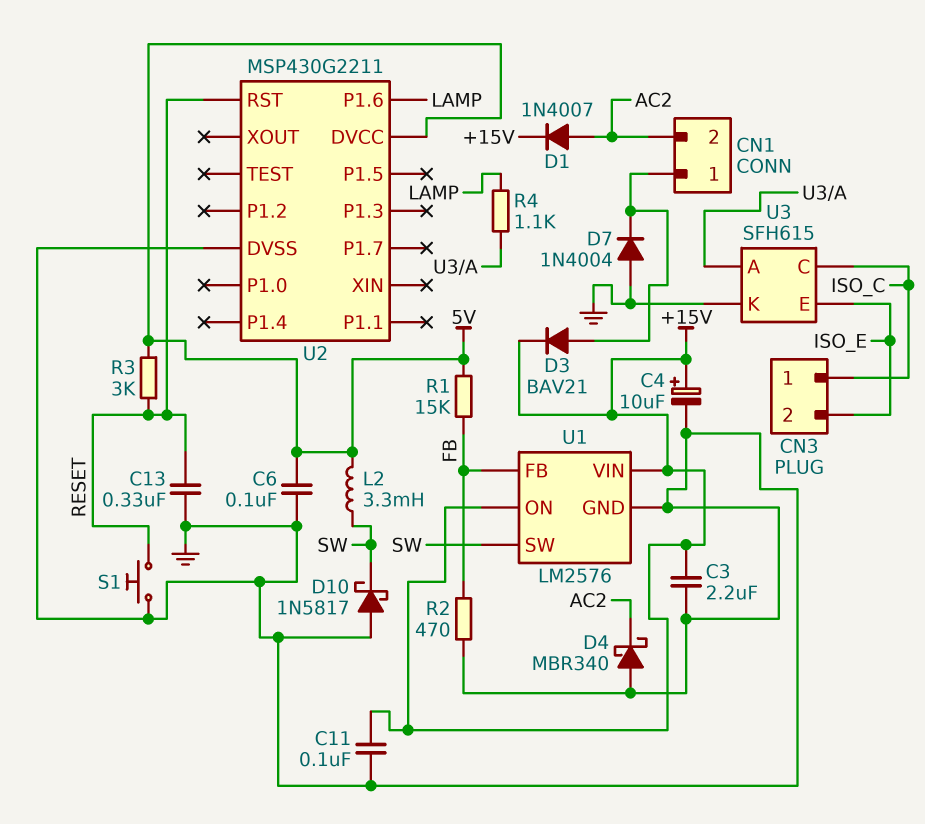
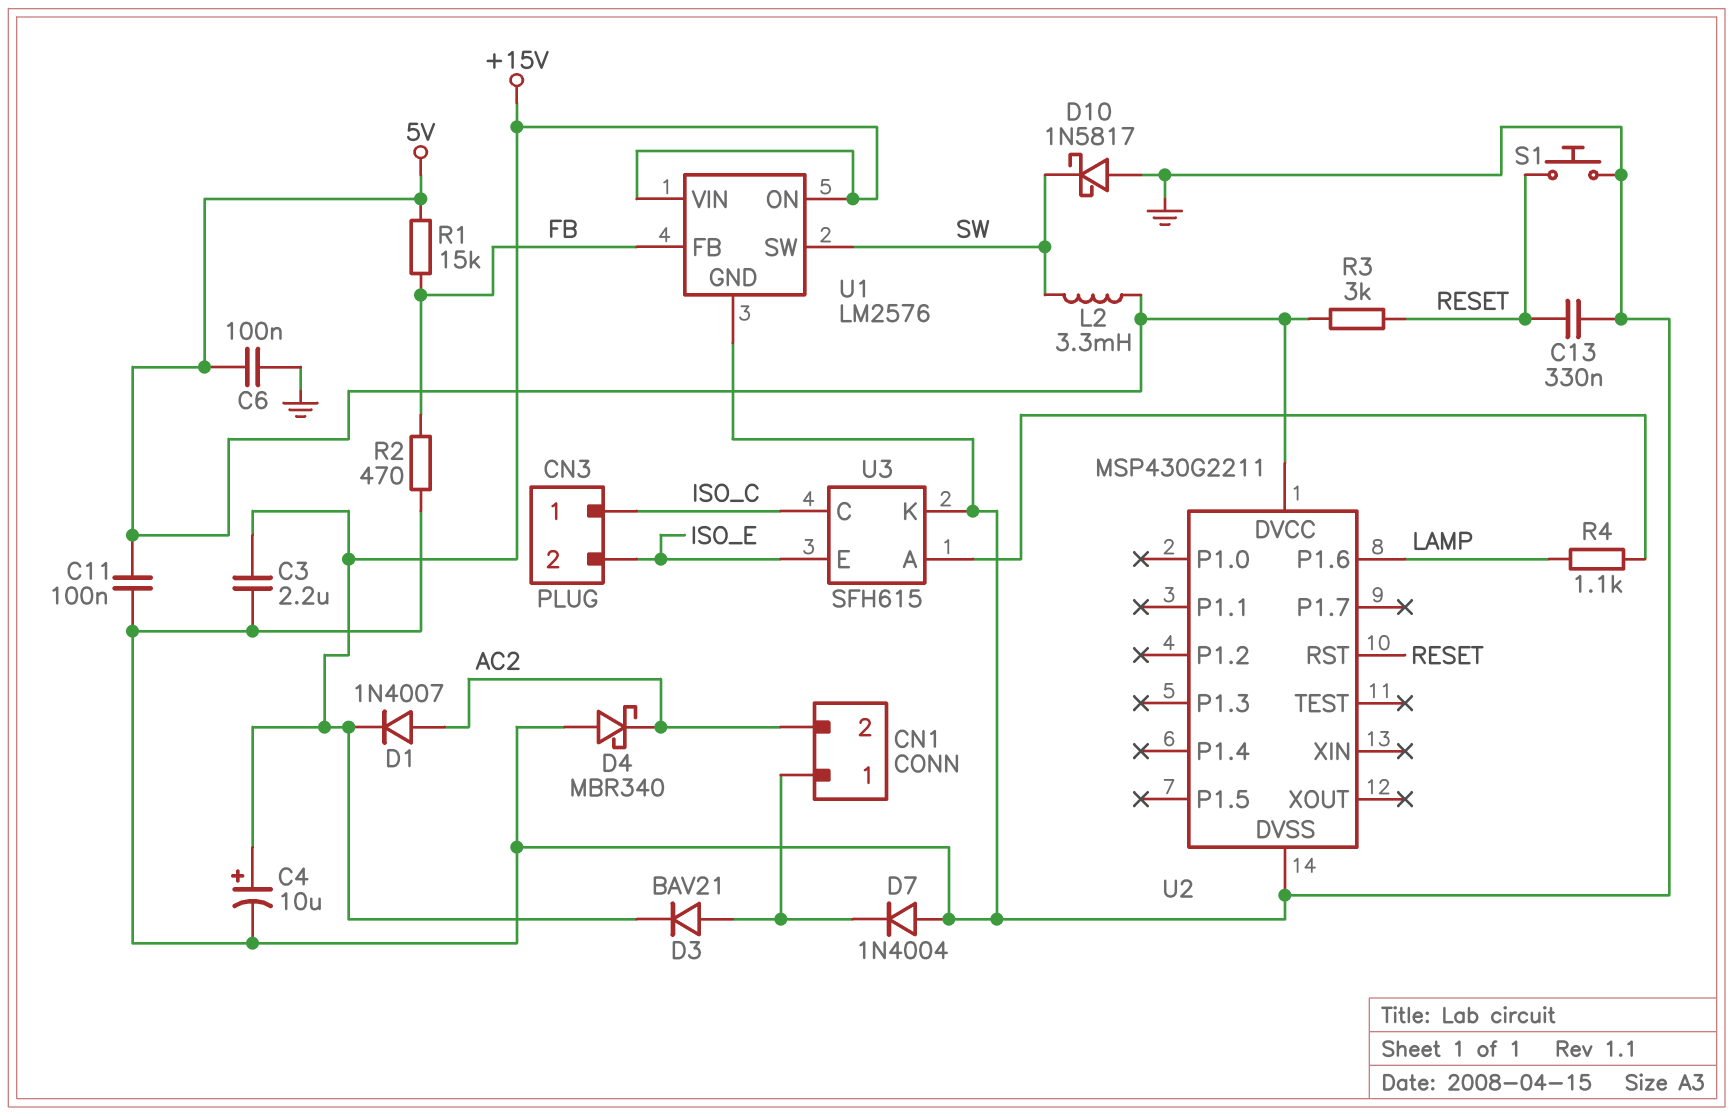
C11: 100nF (+15V, GND) -> 100nF (5V, GND)

